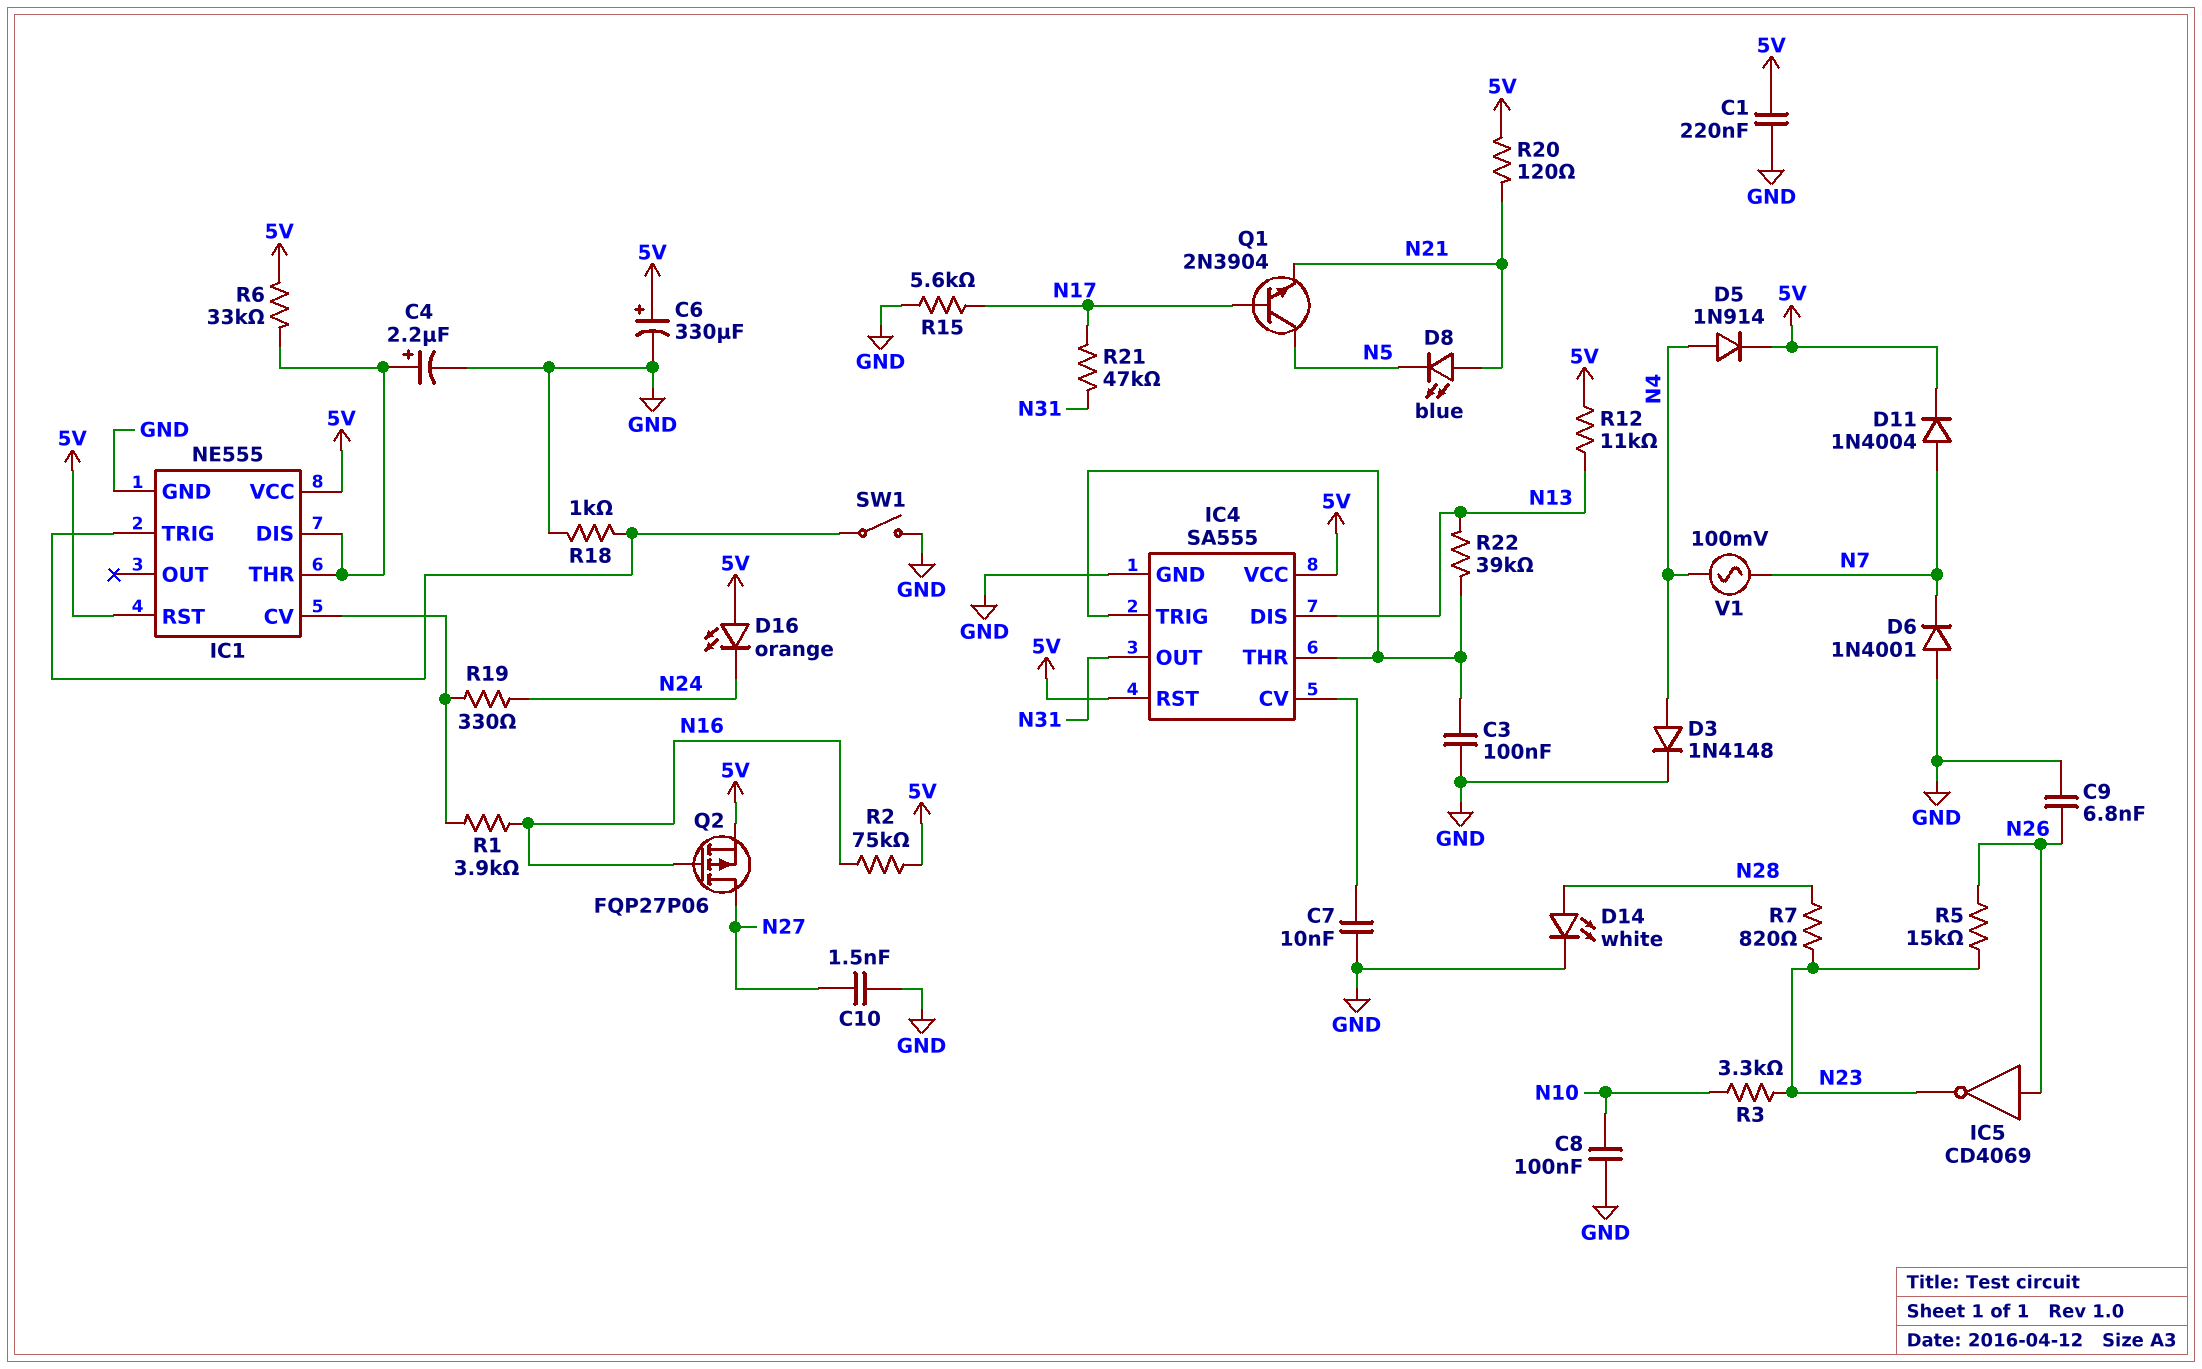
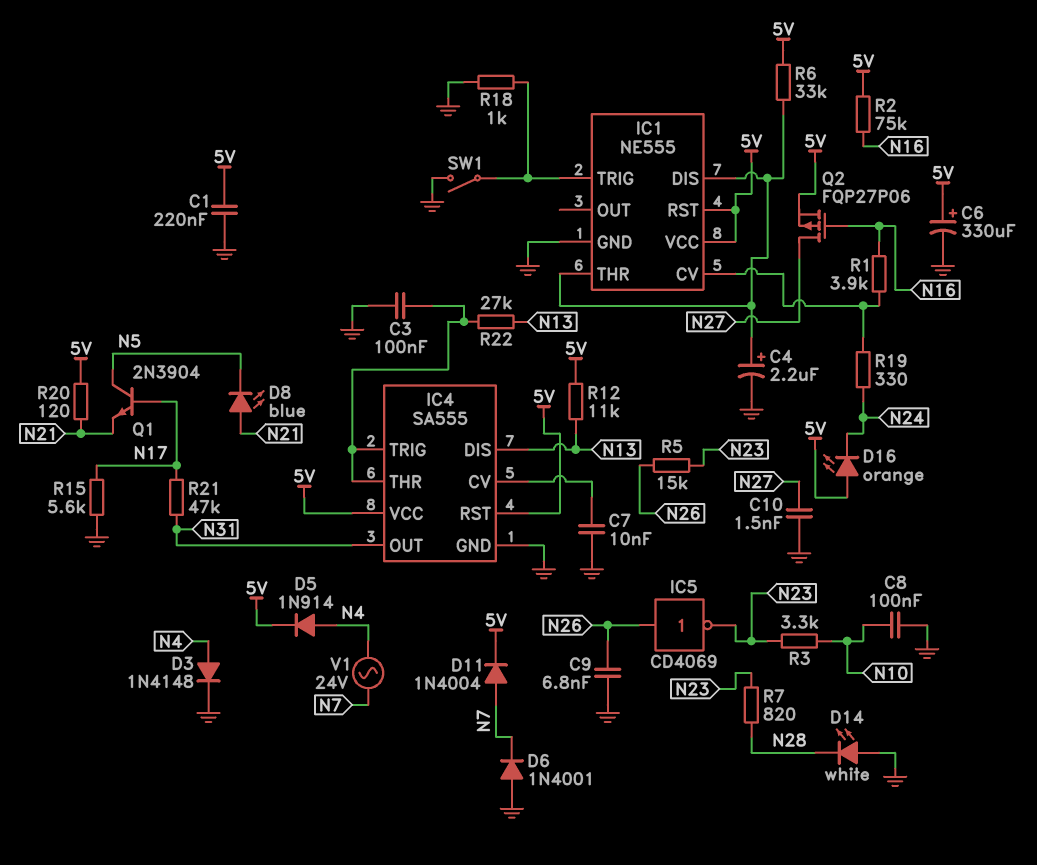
D14: LED white (A N28, K GND) -> LED white (A GND, K N28)
R22: 39k (IC4/THR, N13) -> 27k (IC4/THR, N13)
V1: AC 100mV (N4, N7) -> AC 24V (N4, N7)

